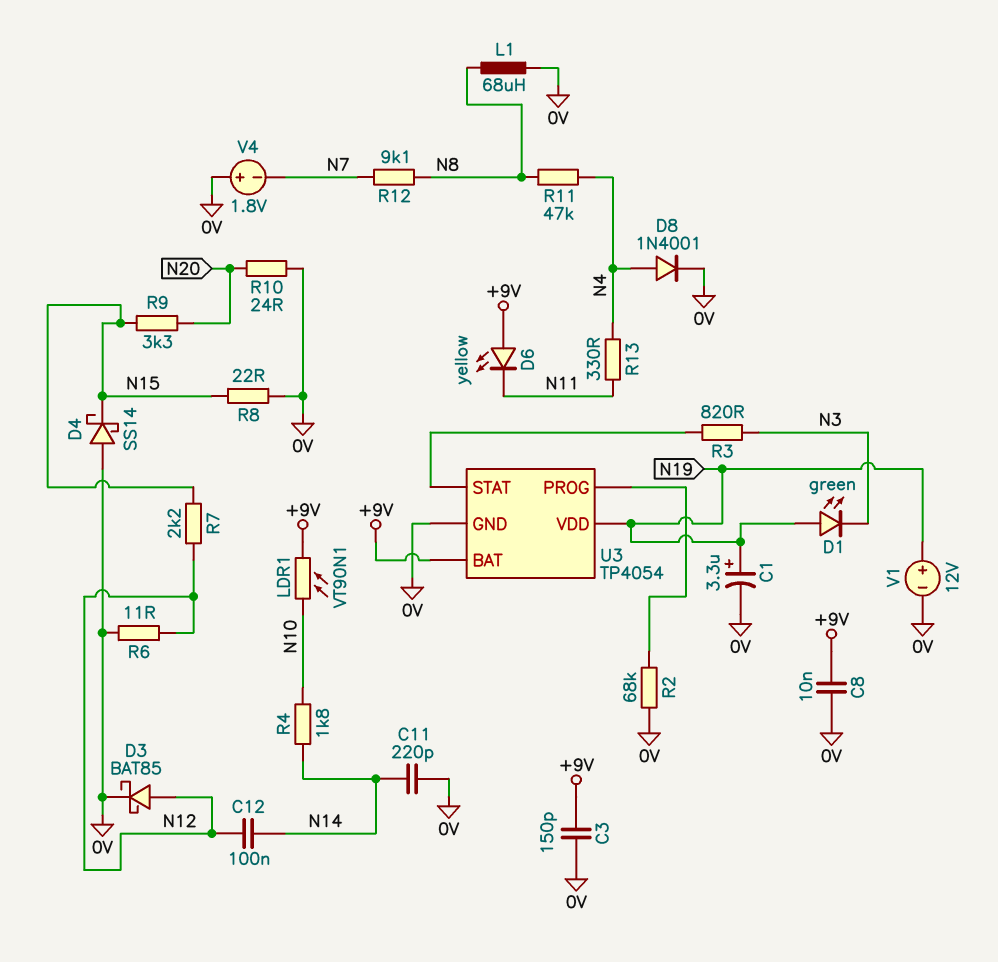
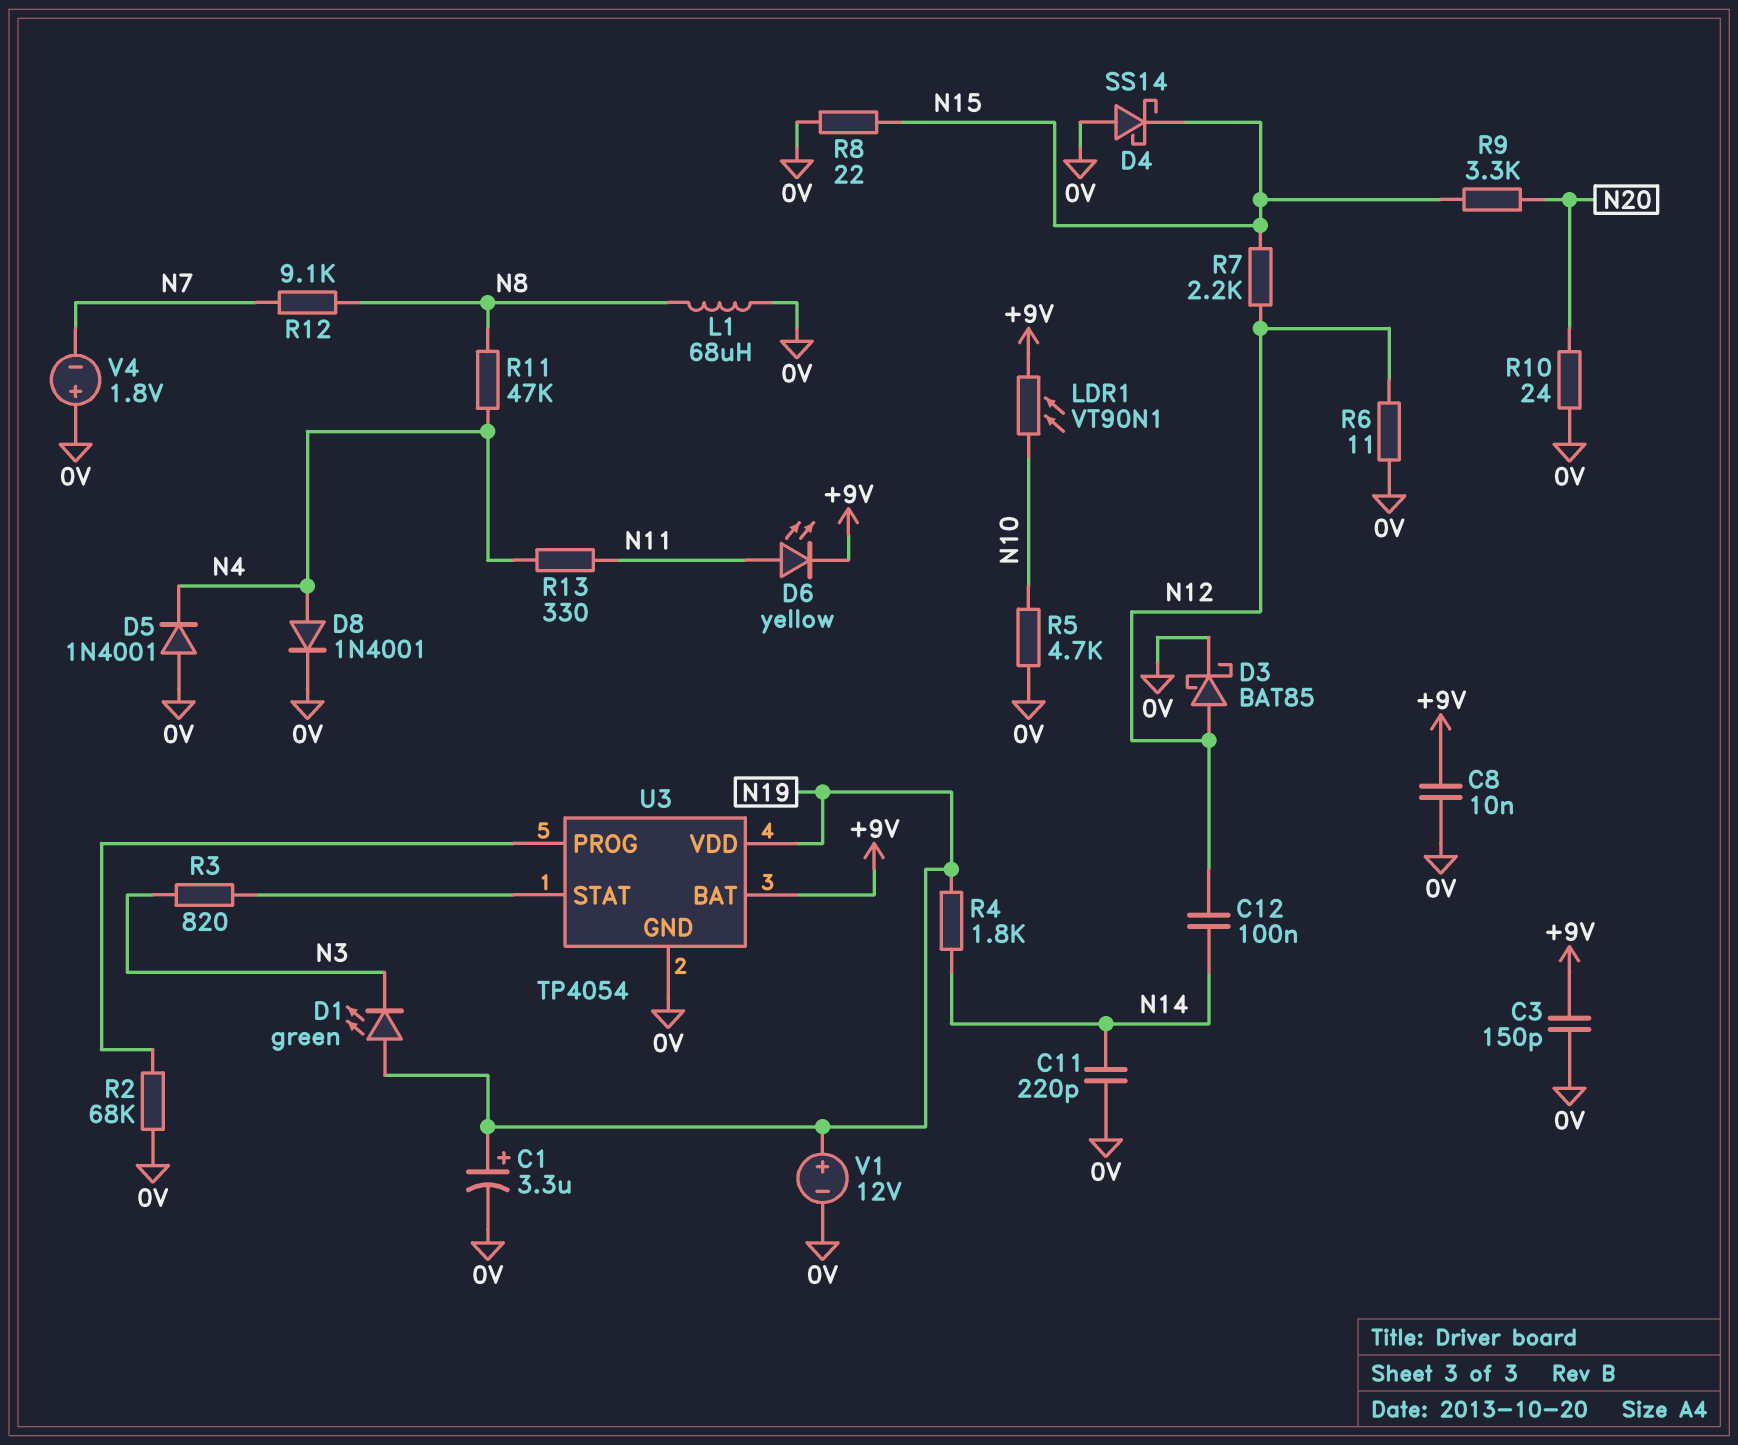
D5: none -> diode 1N4001 (A 0V, K N4)
D6: LED yellow (A +9V, K N11) -> LED yellow (A N11, K +9V)
R4: 1.8k (N10, N14) -> 1.8k (N14, N19)
R5: none -> 4.7k (0V, N10)

